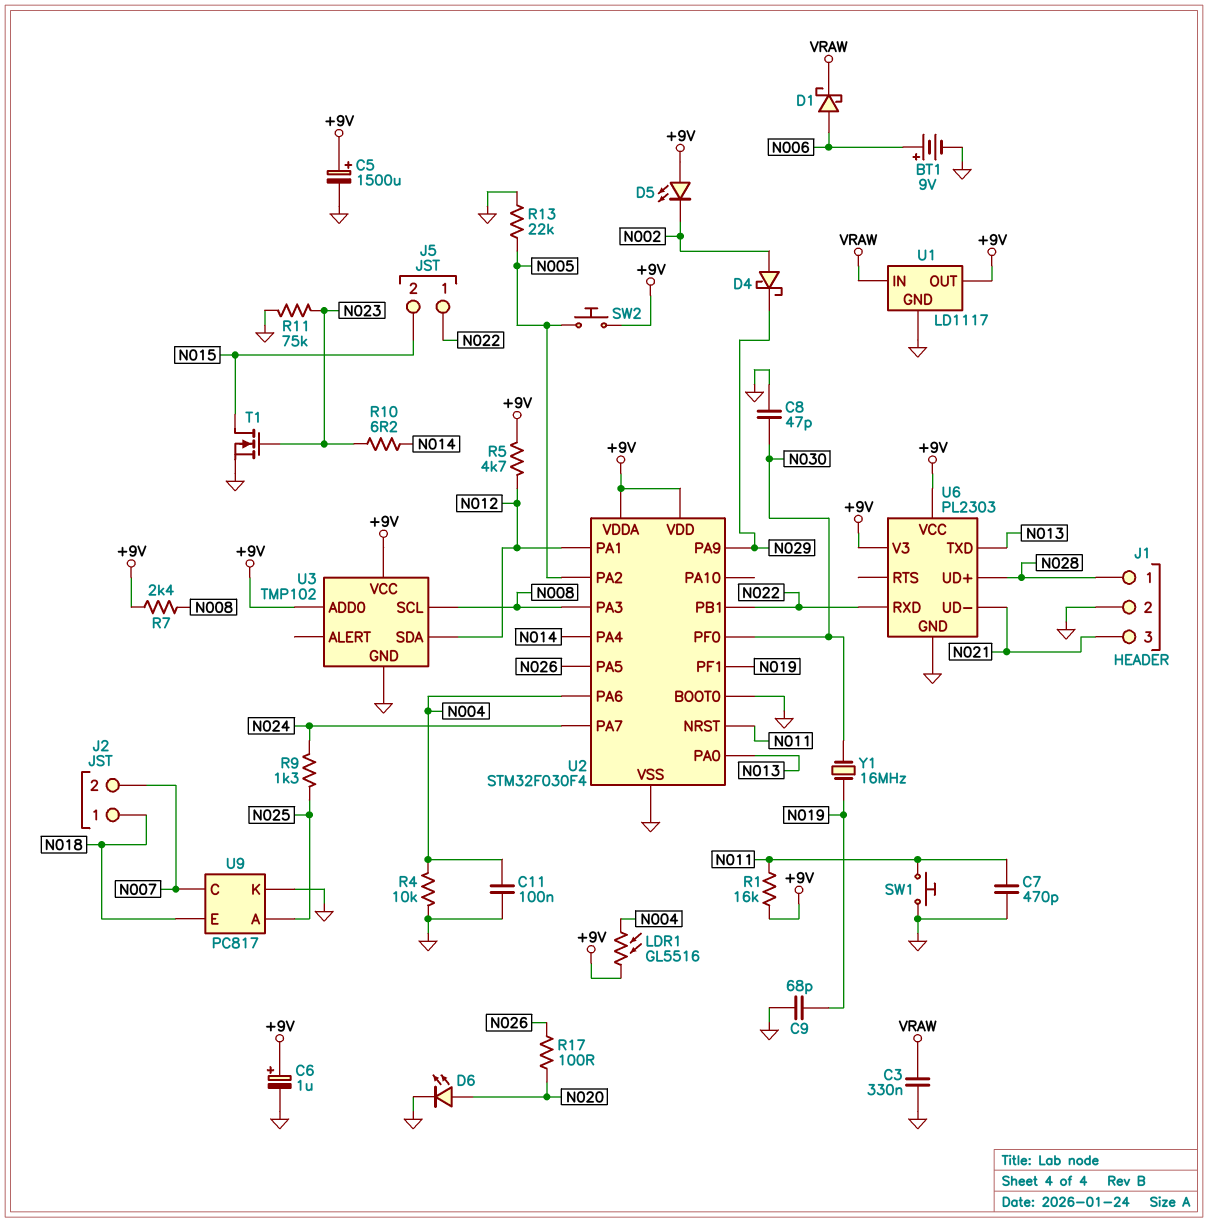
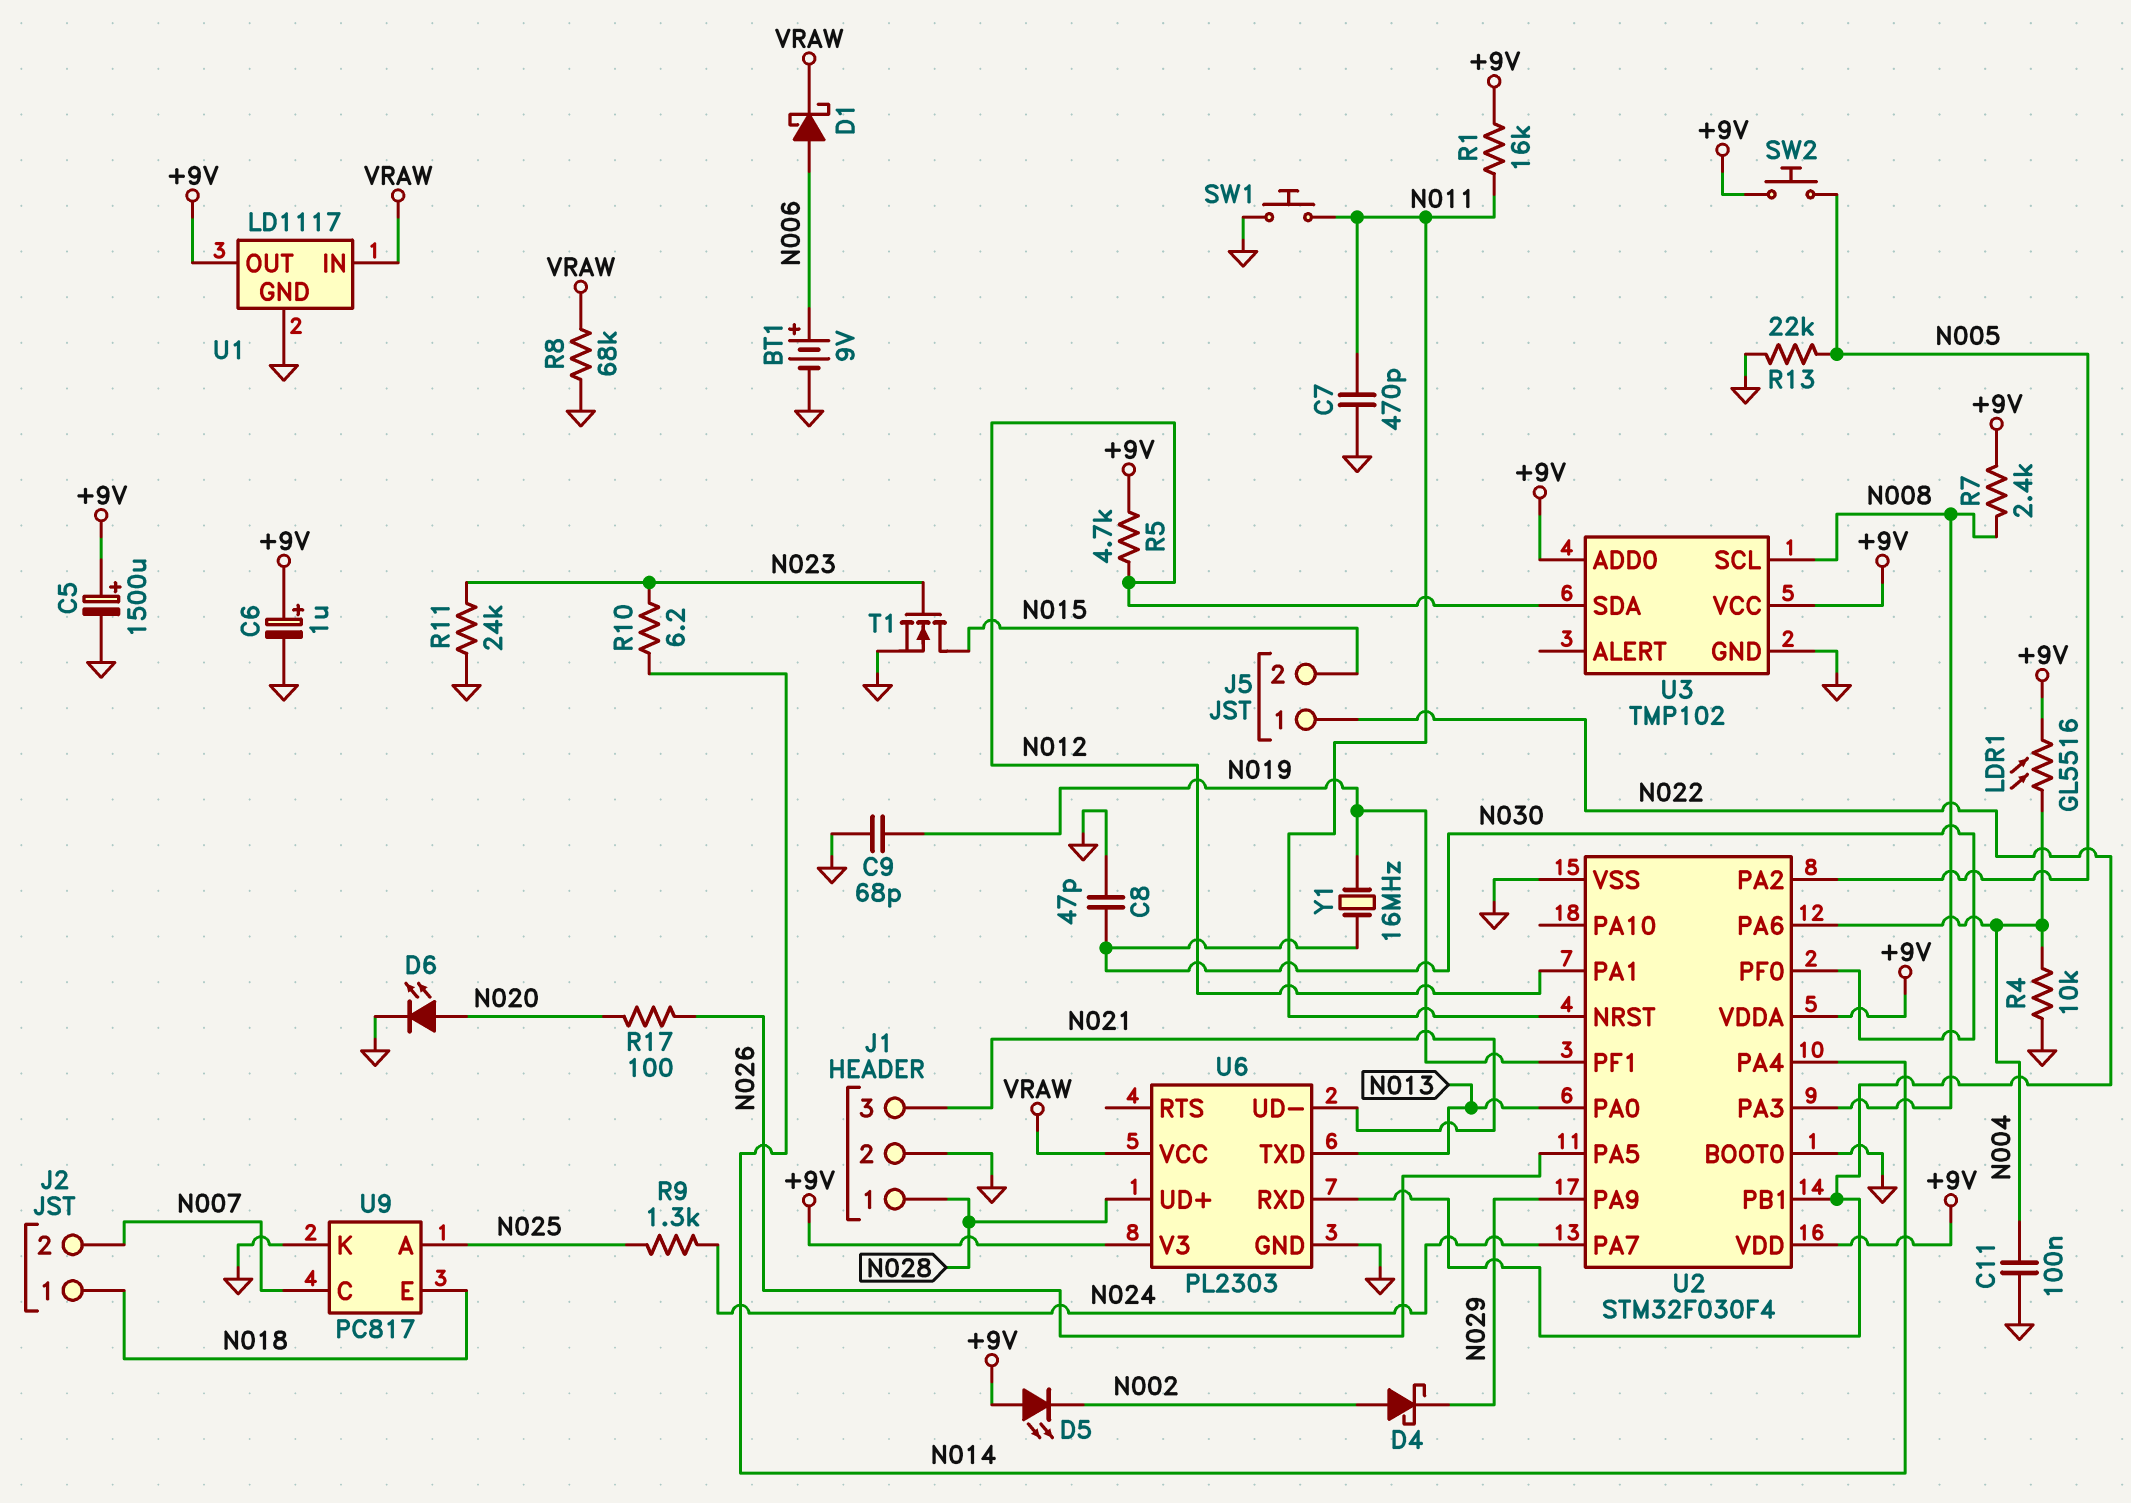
C3: 330nF (GND, VRAW) -> none
R8: none -> 68k (GND, VRAW)
R11: 75k (GND, N023) -> 24k (GND, N023)
U6 pin VCC: +9V -> VRAW

